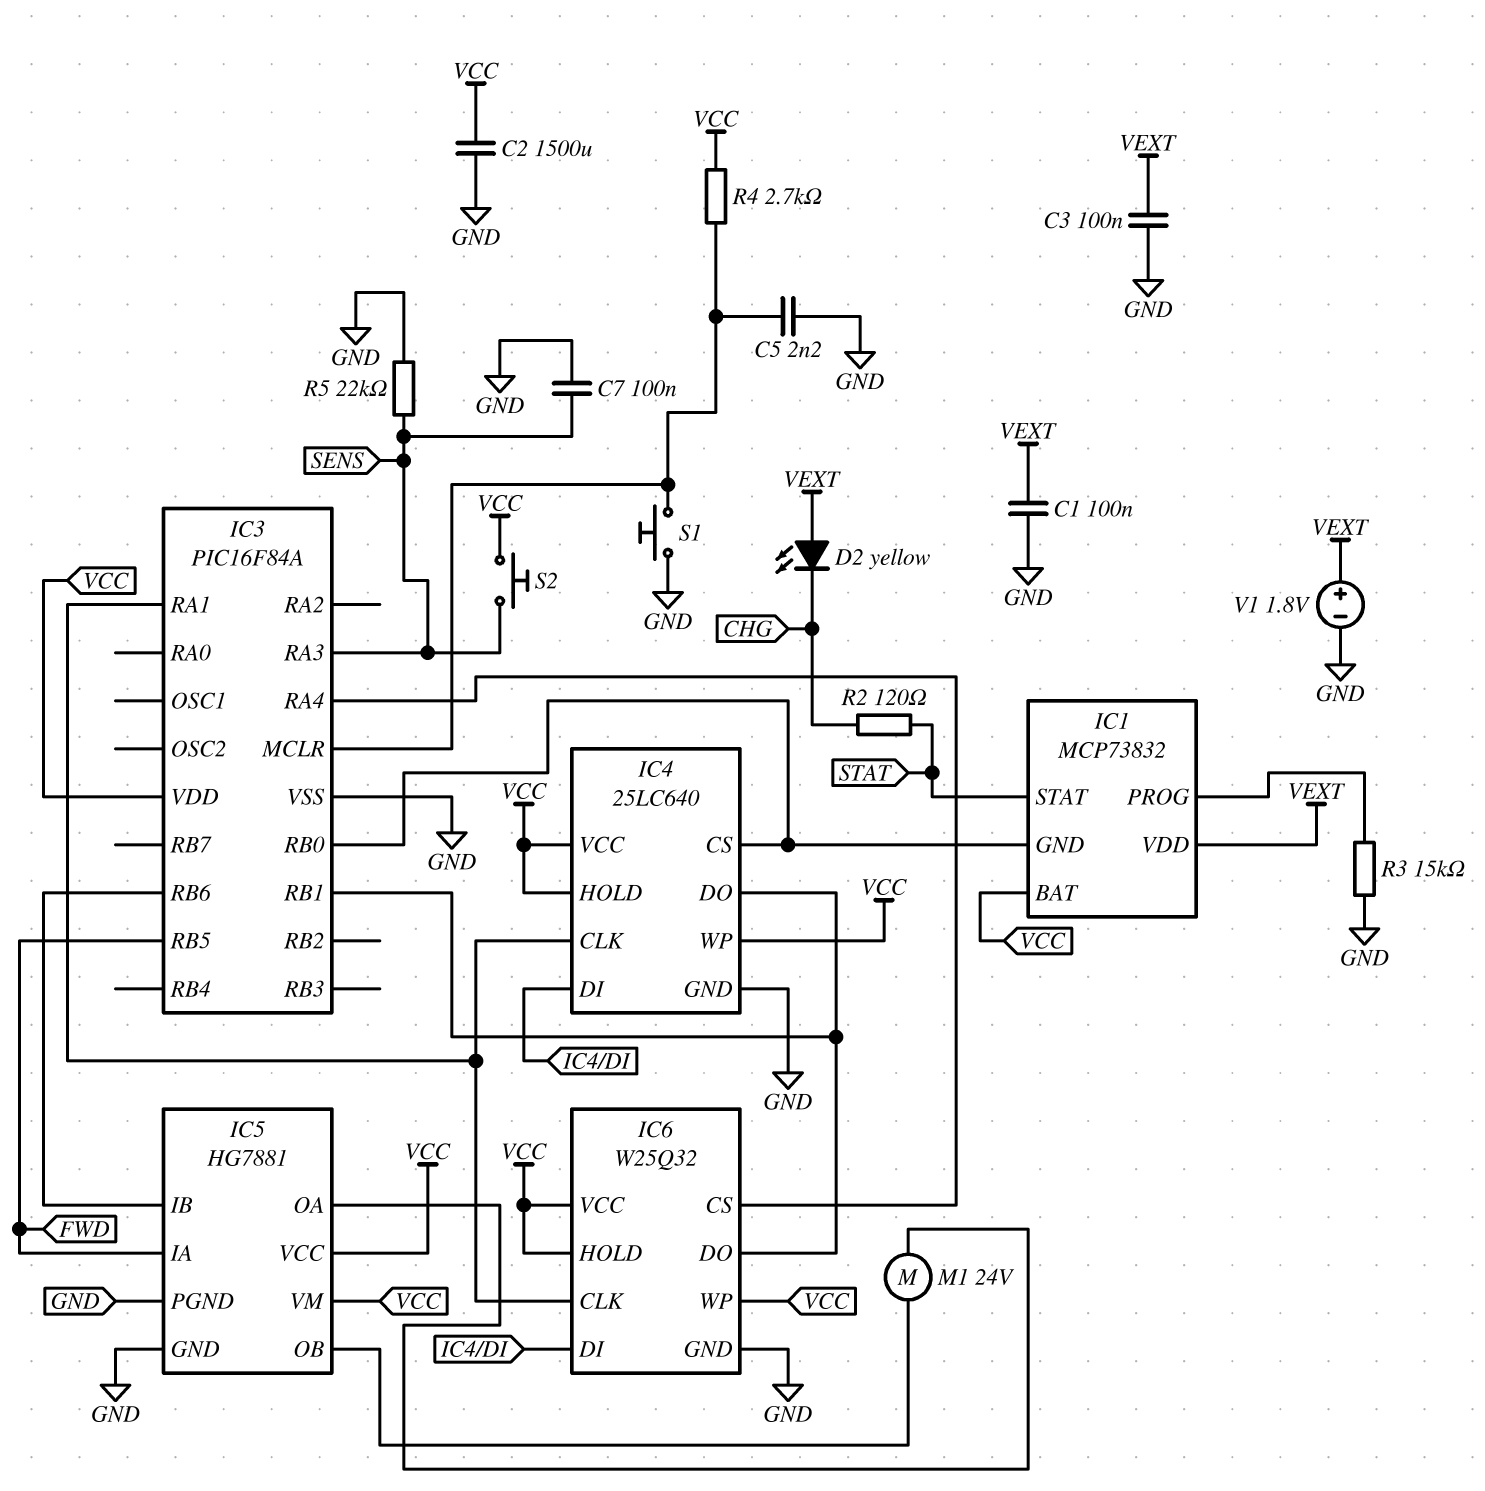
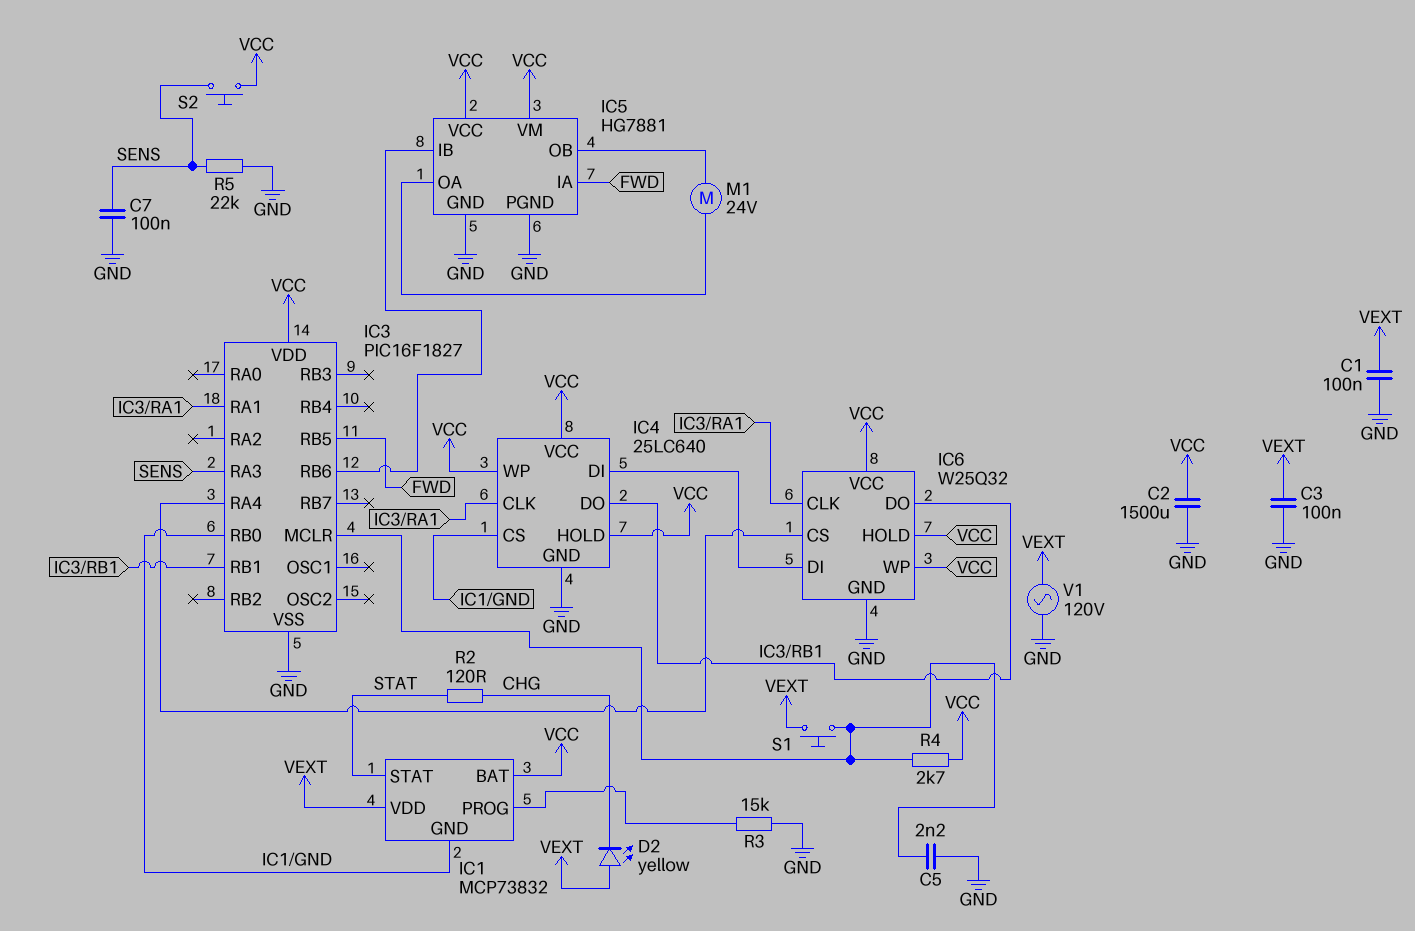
IC3: PIC16F84A -> PIC16F1827
S1: button (GND, IC3/MCLR) -> button (IC3/MCLR, VEXT)
V1: 1.8V (plus VEXT, minus GND) -> AC 120V (GND, VEXT)

